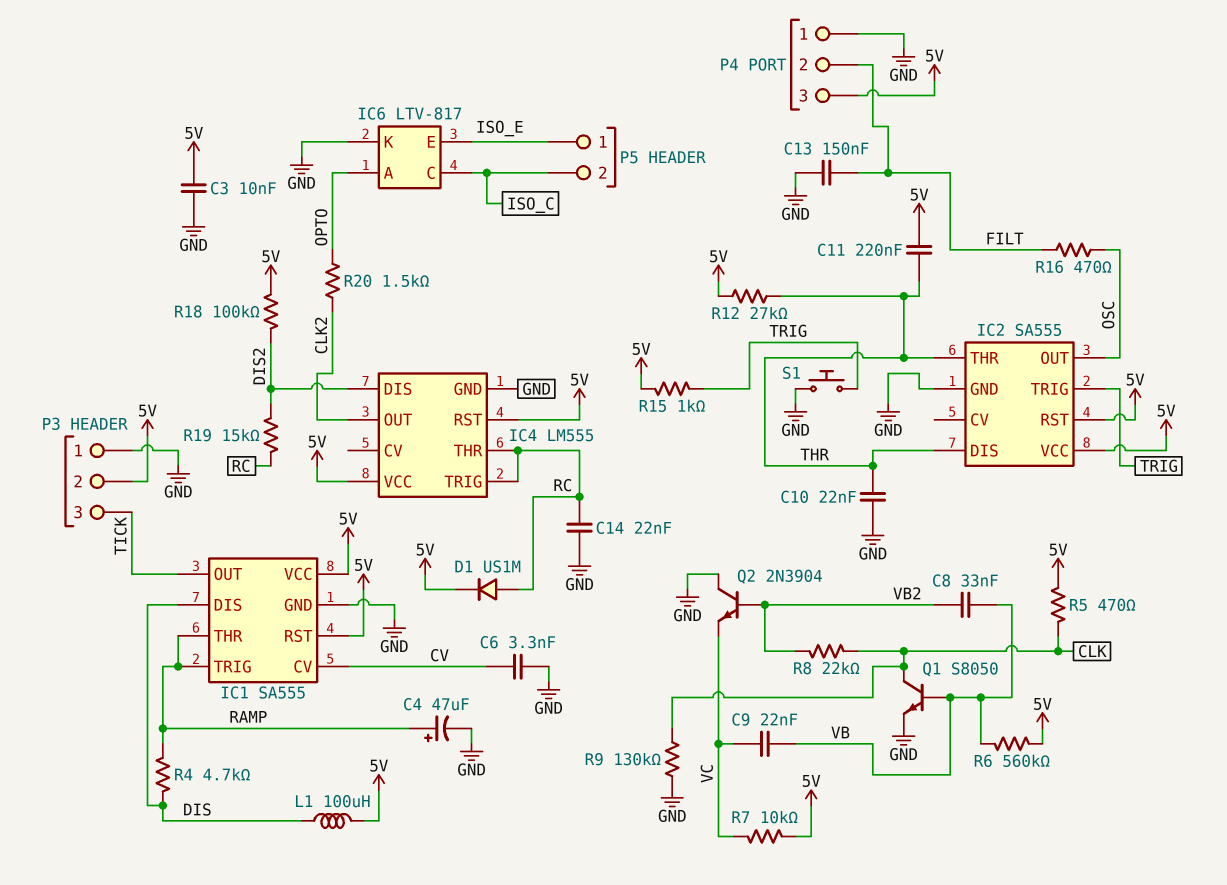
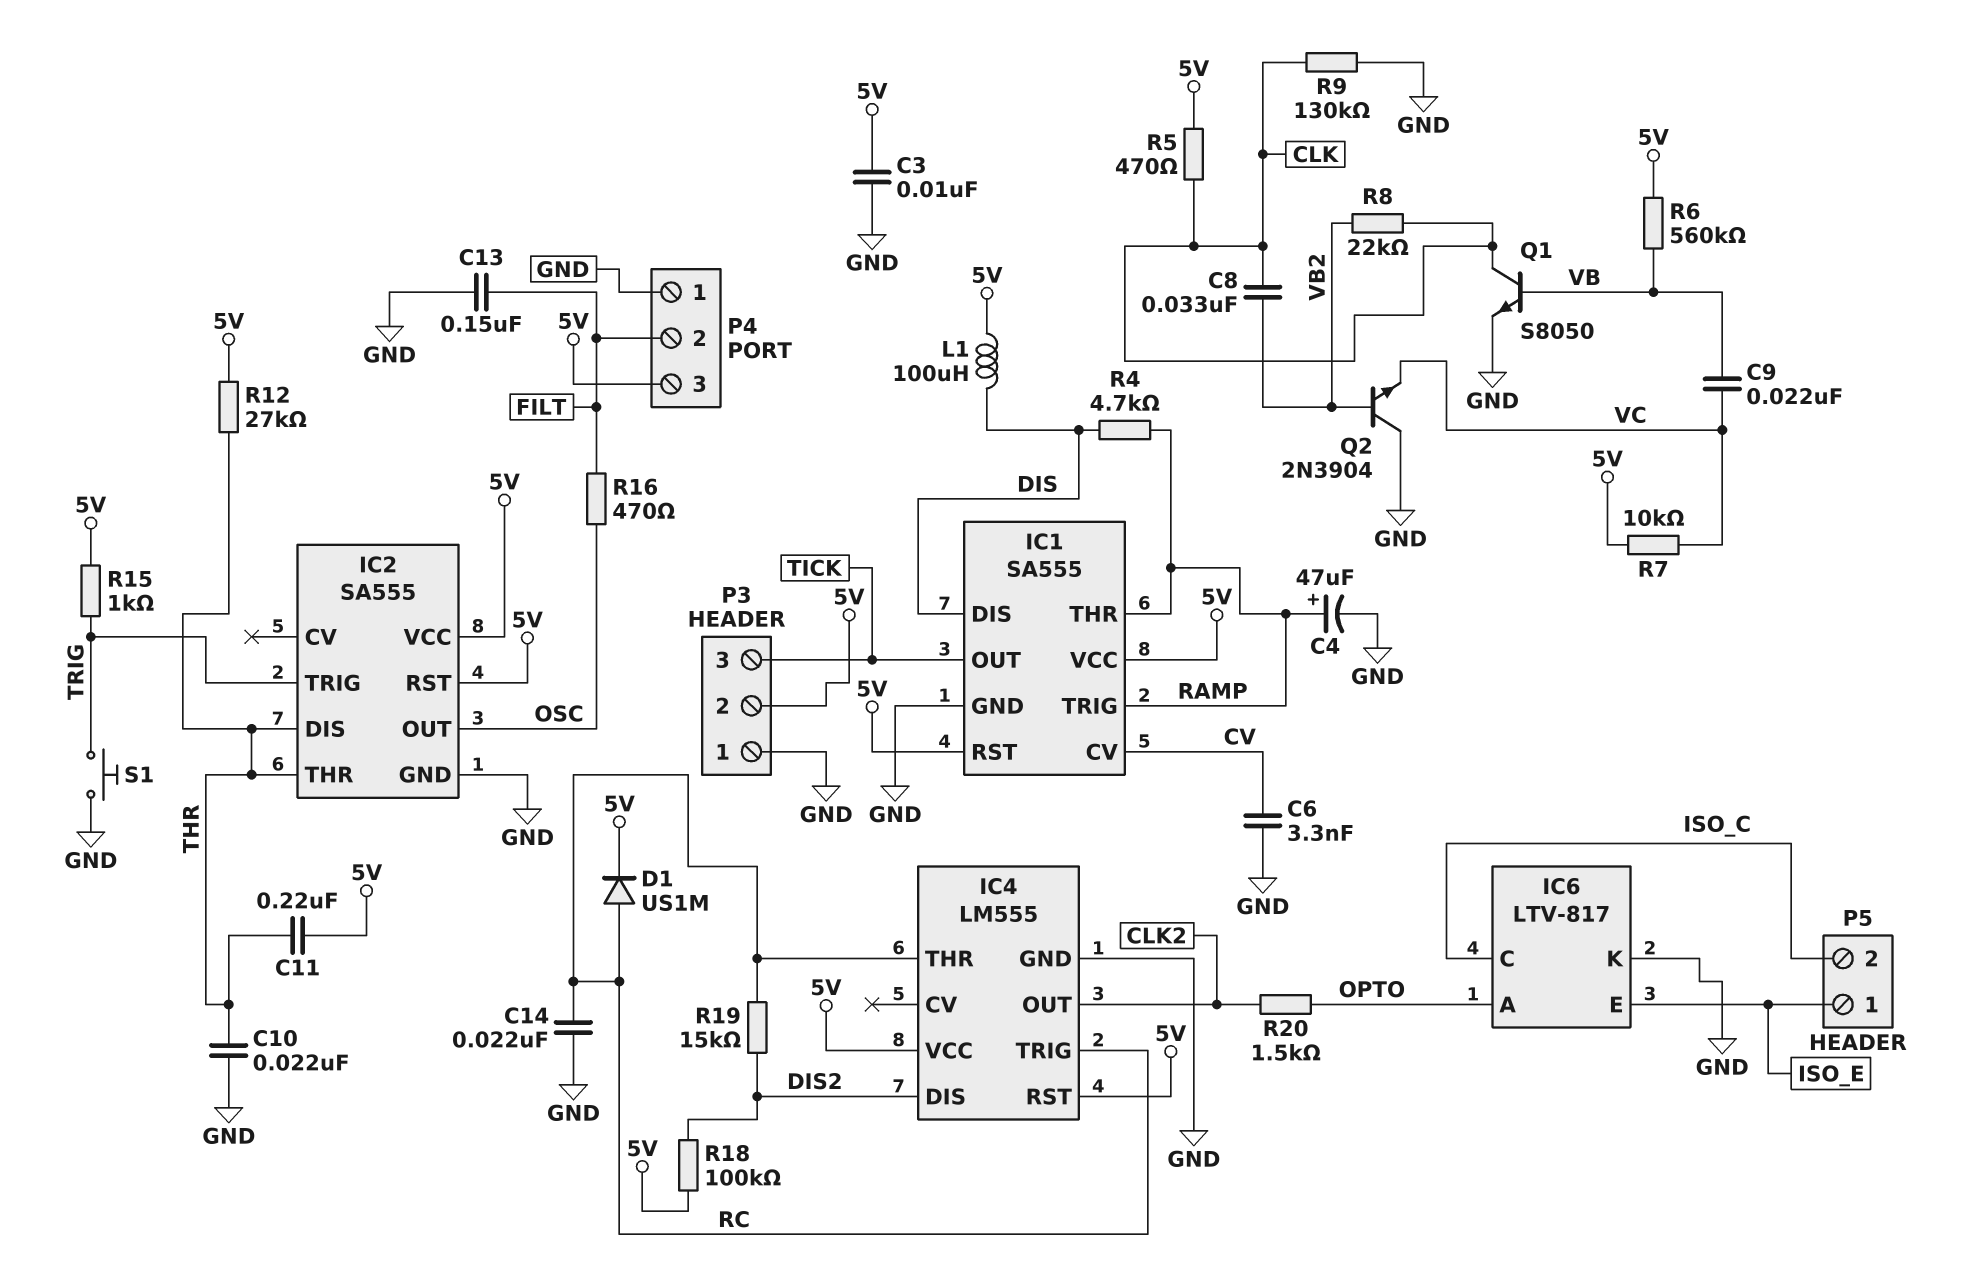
C8: 33nF (VB, VB2) -> 33nF (CLK, VB2)

